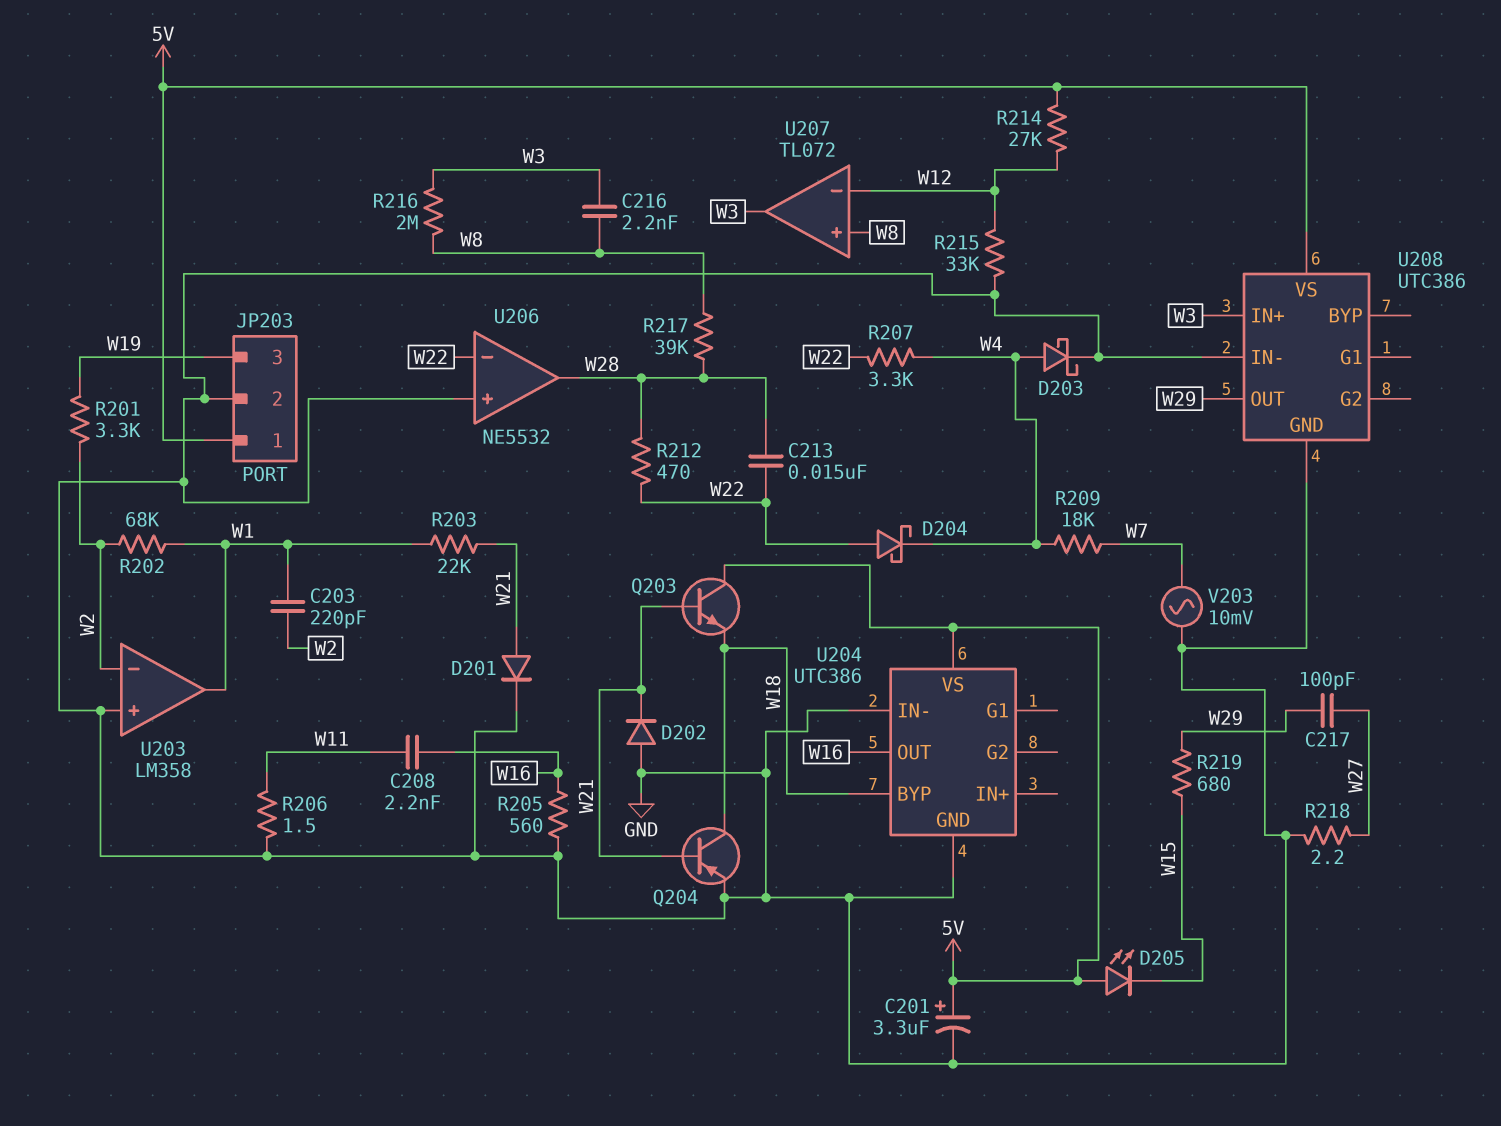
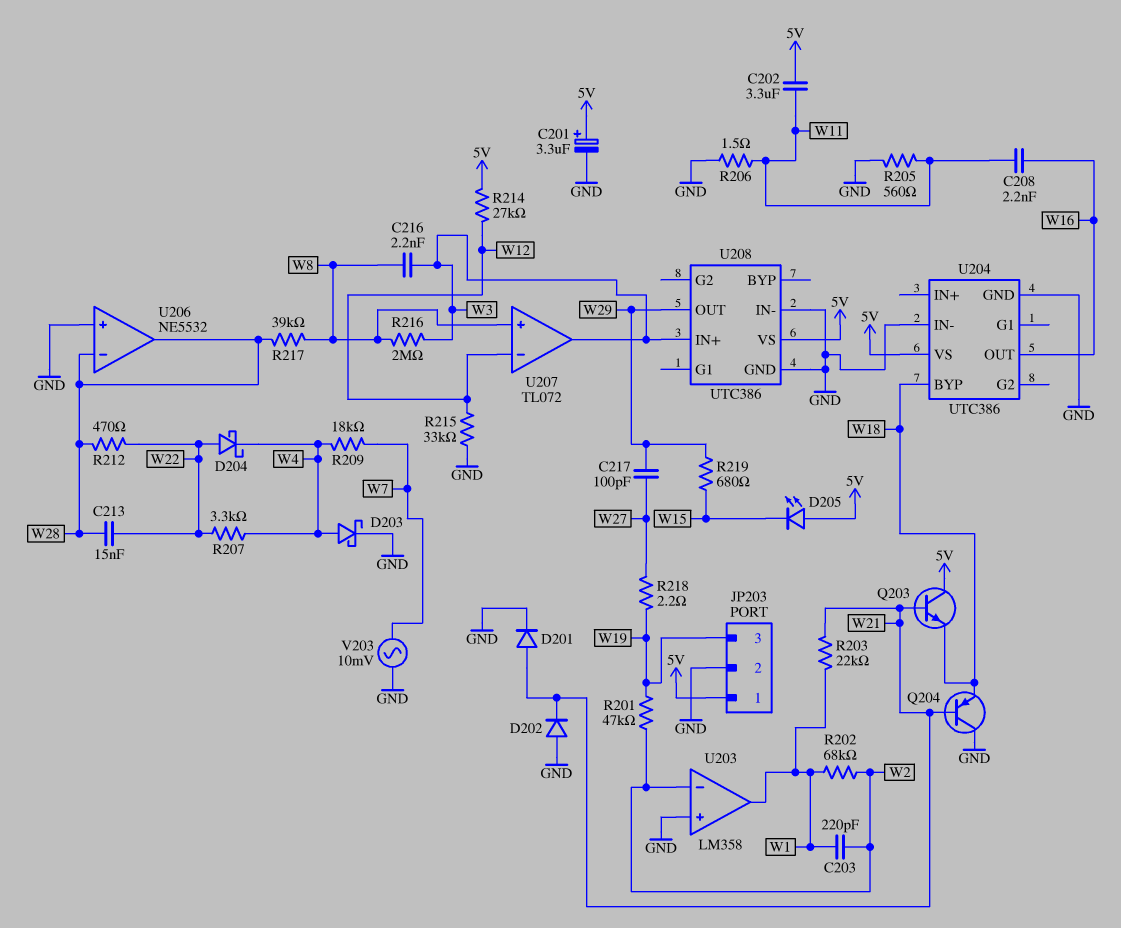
C202: none -> 3.3uF (5V, W11)
Q204: PNP (B W21, C W18, E GND) -> PNP (B W21, C GND, E W18)
R201: 3.3k (W2, W19) -> 47k (W2, W19)
R205: 560 (GND, W16) -> 560 (GND, W11)
R218: 2.2 (GND, W27) -> 2.2 (W19, W27)
U206 pin in-: W22 -> W28

